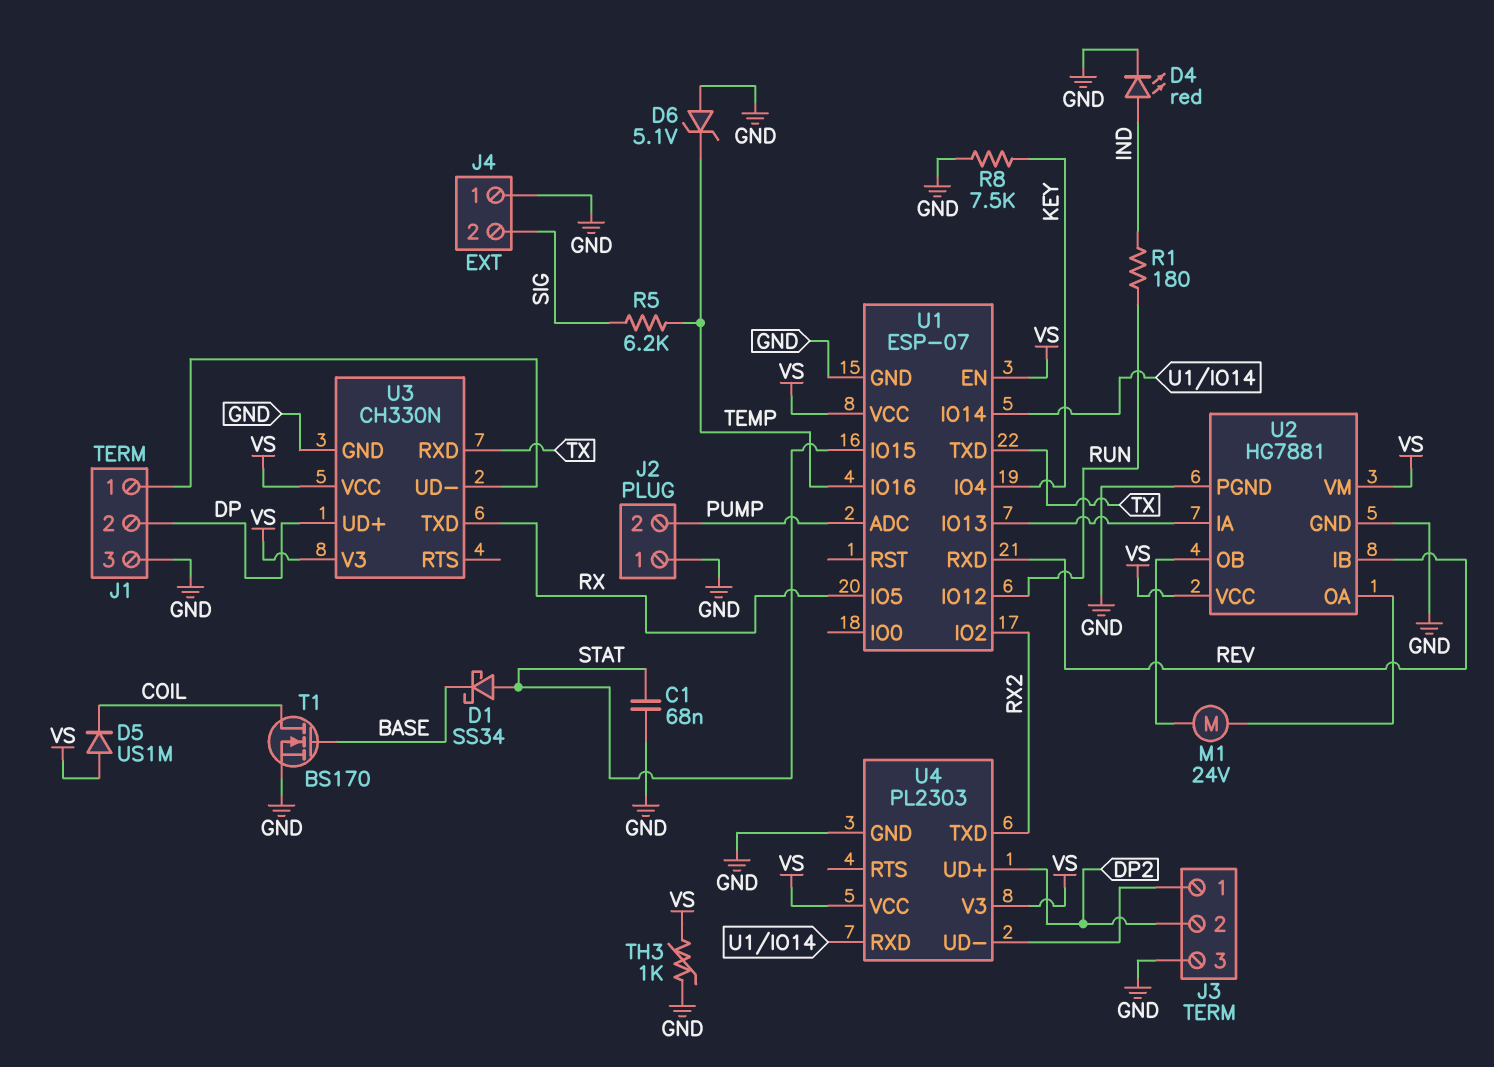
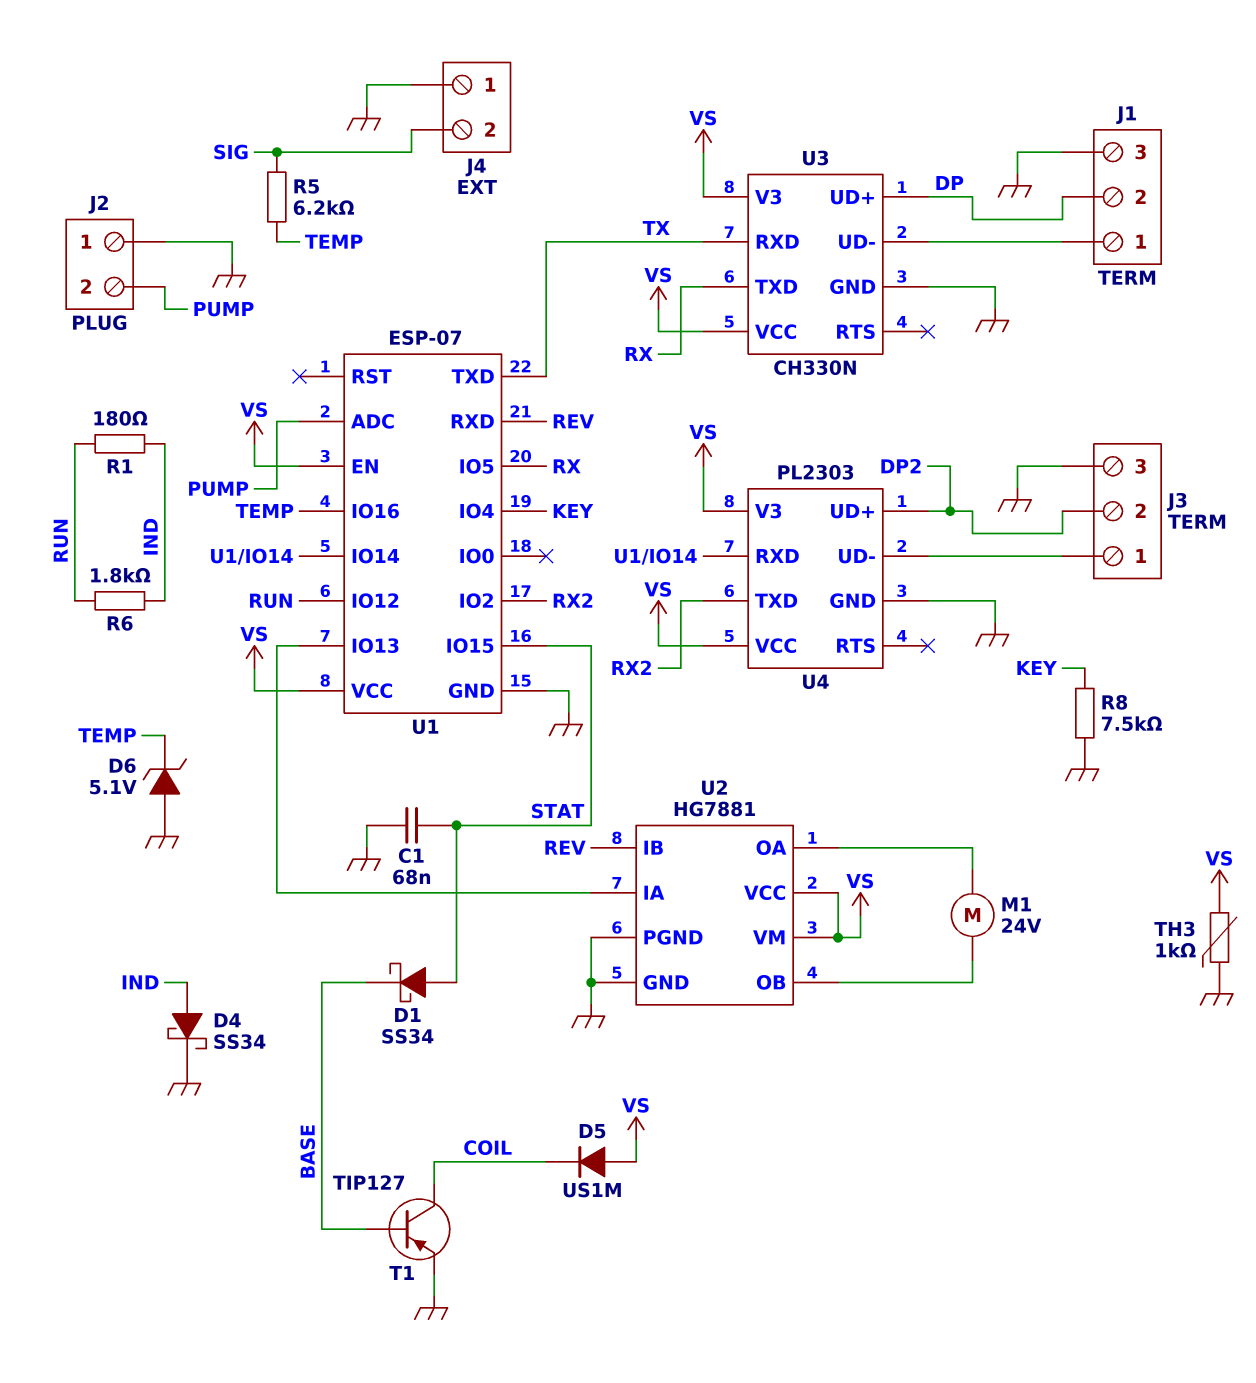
D4: LED red (A IND, K GND) -> schottky SS34 (A IND, K GND)
R6: none -> 1.8k (IND, RUN)
T1: NMOS BS170 (G BASE, D COIL, S GND) -> PNP TIP127 (B BASE, C COIL, E GND)

